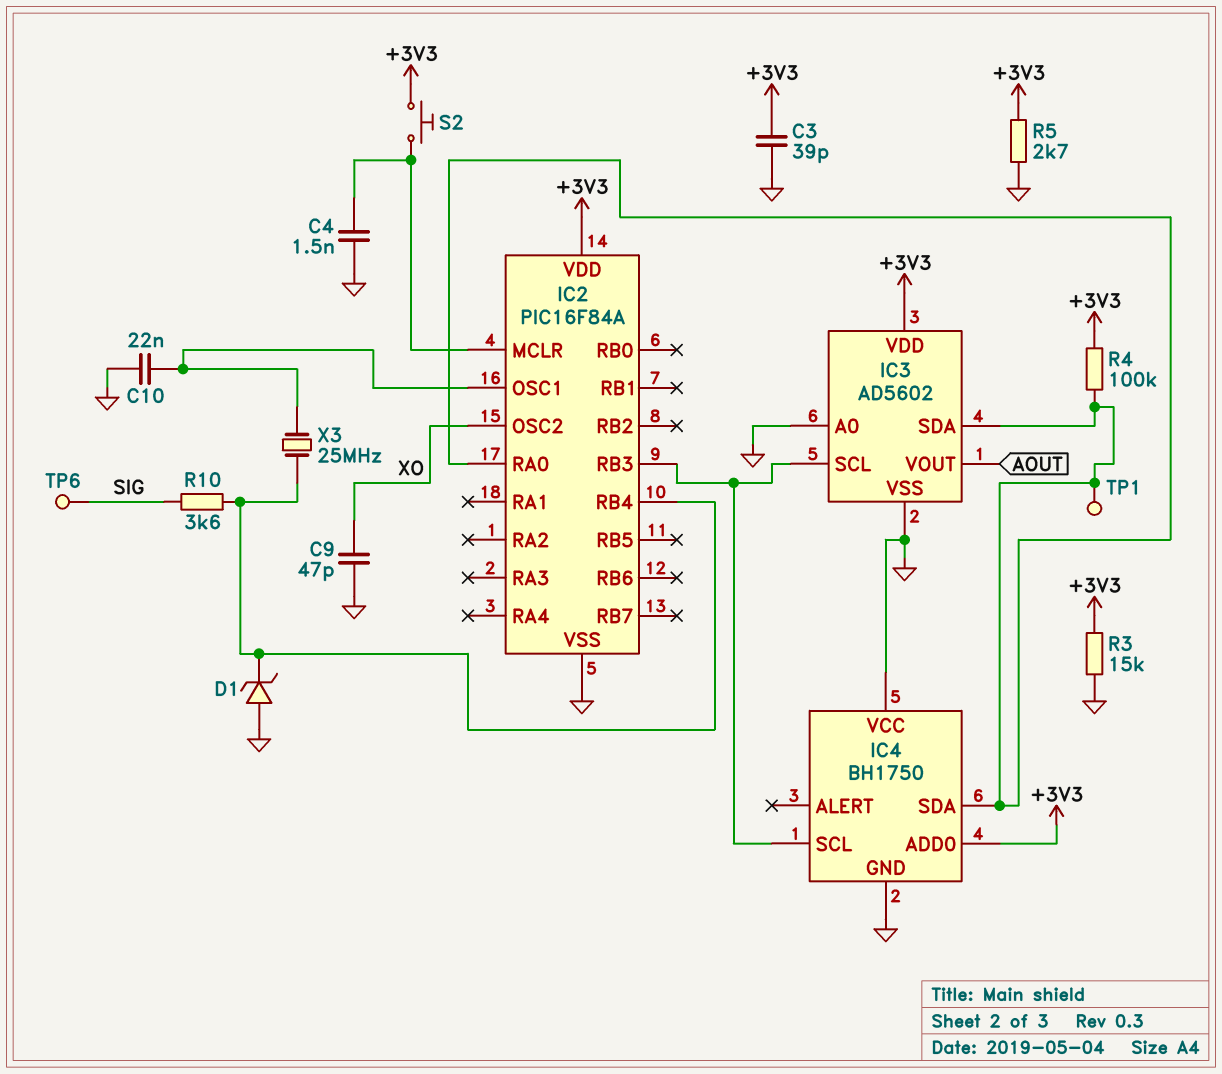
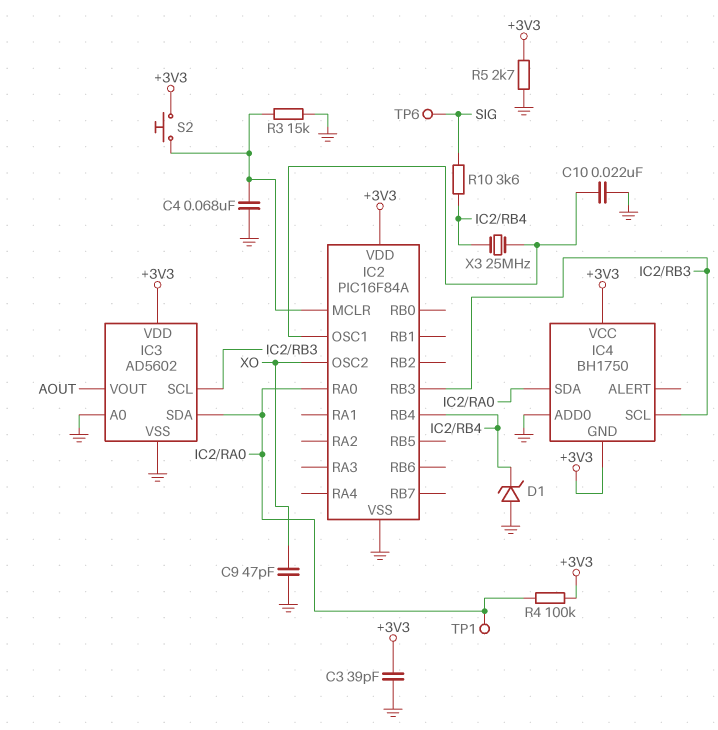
C4: 1.5nF (GND, IC2/MCLR) -> 68nF (GND, IC2/MCLR)
IC4 pin ADD0: +3V3 -> GND
IC4 pin GND: GND -> +3V3
IC4 pin VCC: GND -> +3V3
R3: 15k (+3V3, GND) -> 15k (GND, IC2/MCLR)

